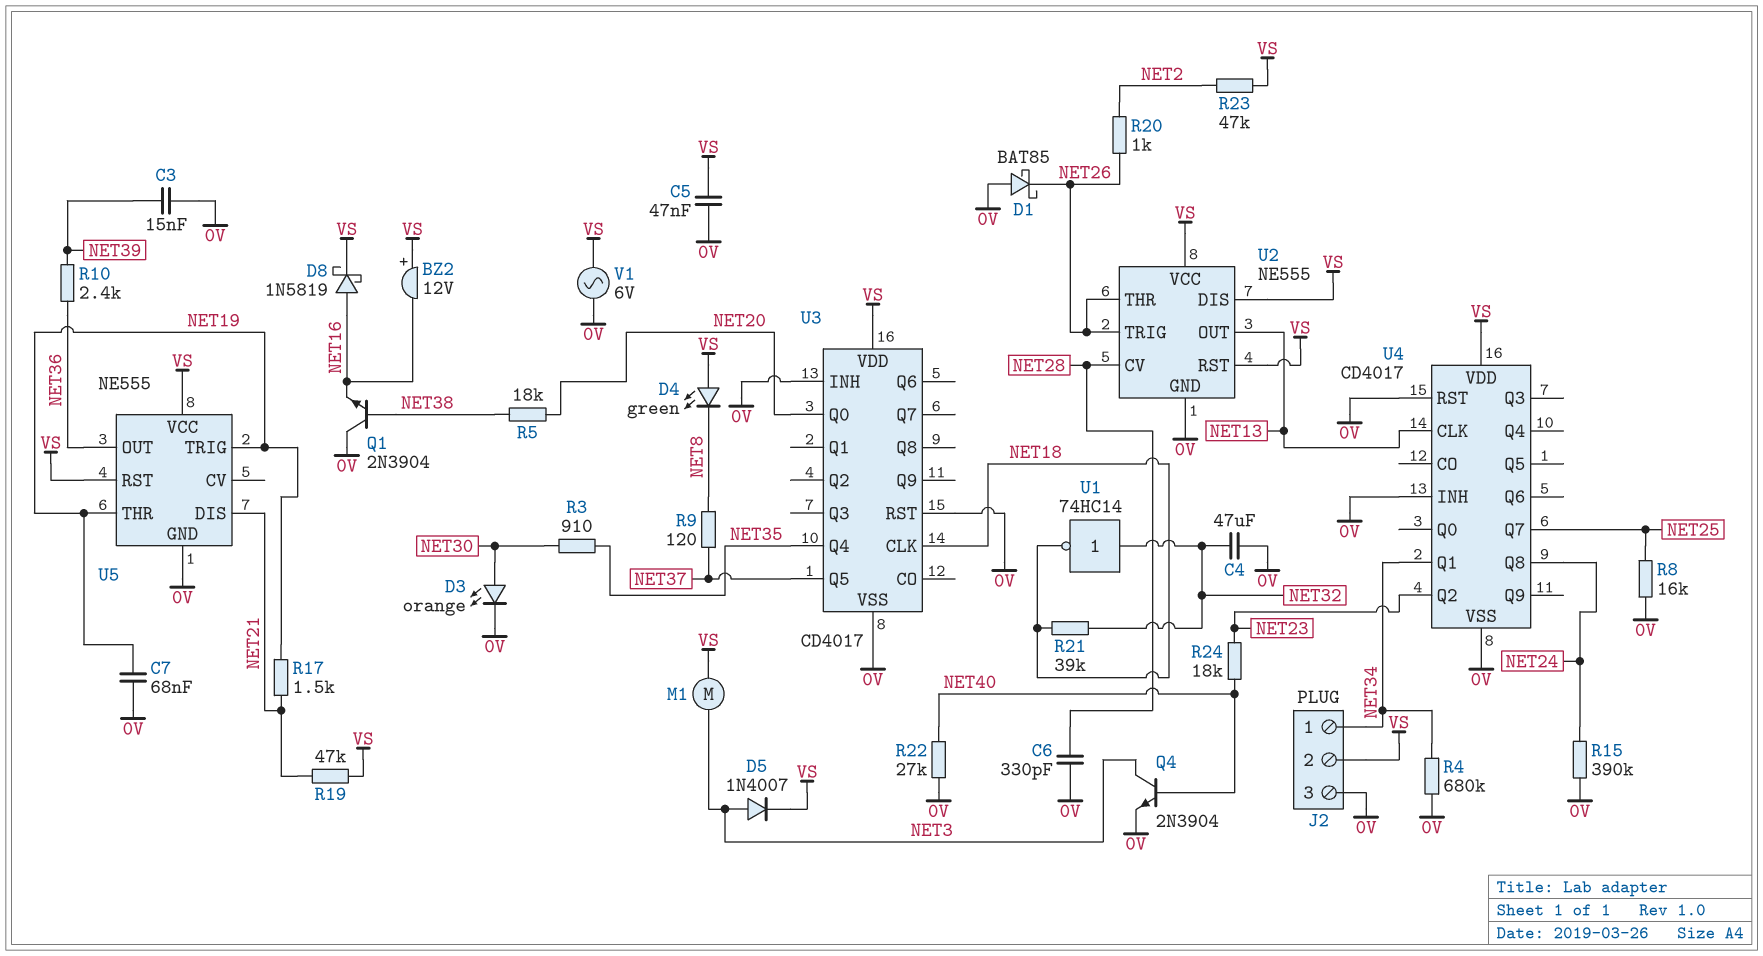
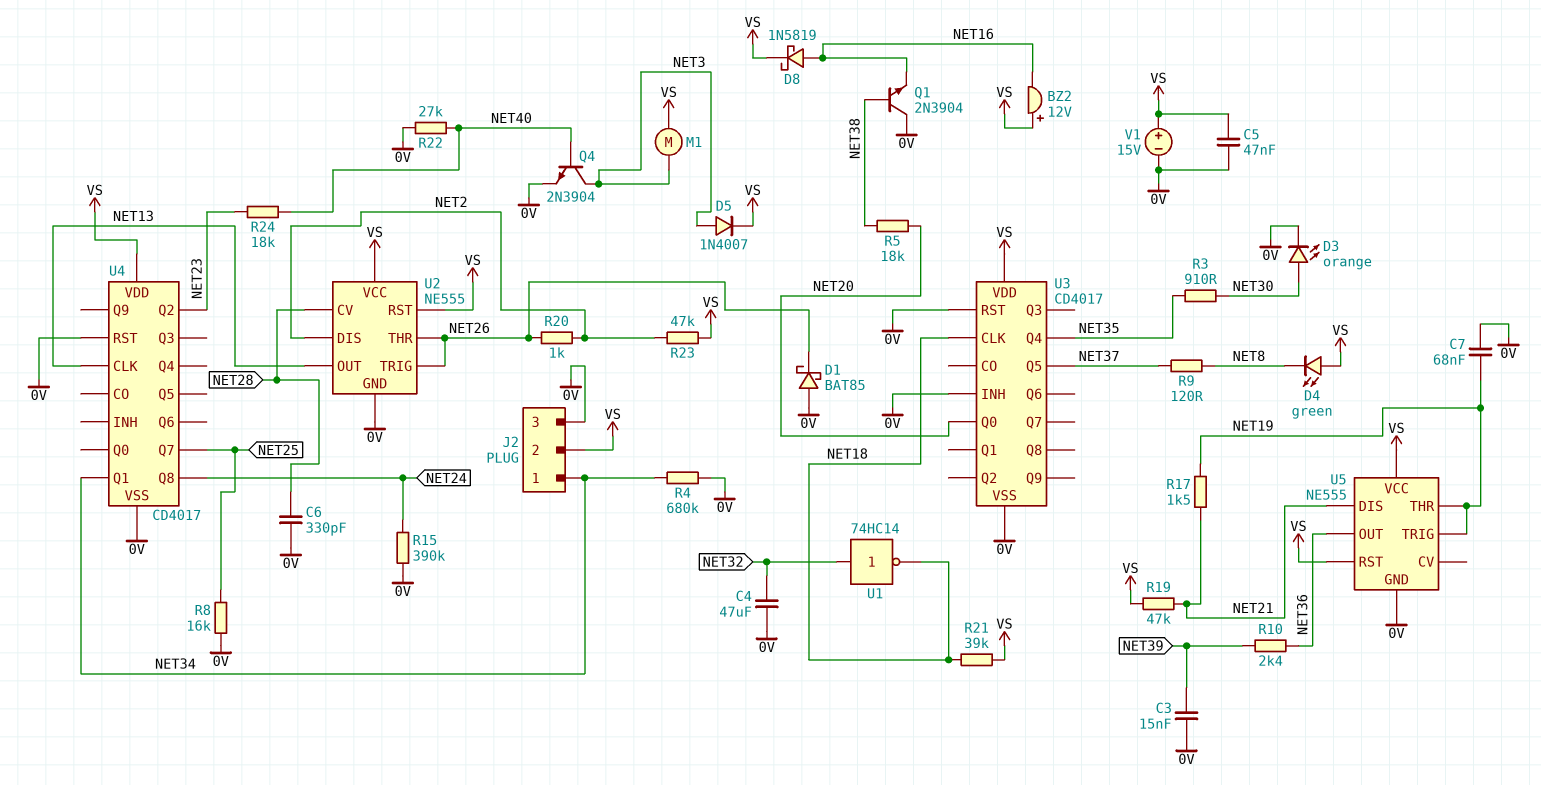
R21: 39k (NET18, NET32) -> 39k (NET18, VS)
U2 pin DIS: VS -> NET2
U4 pin INH: 0V -> none
V1: AC 6V (0V, VS) -> 15V (plus VS, minus 0V)

